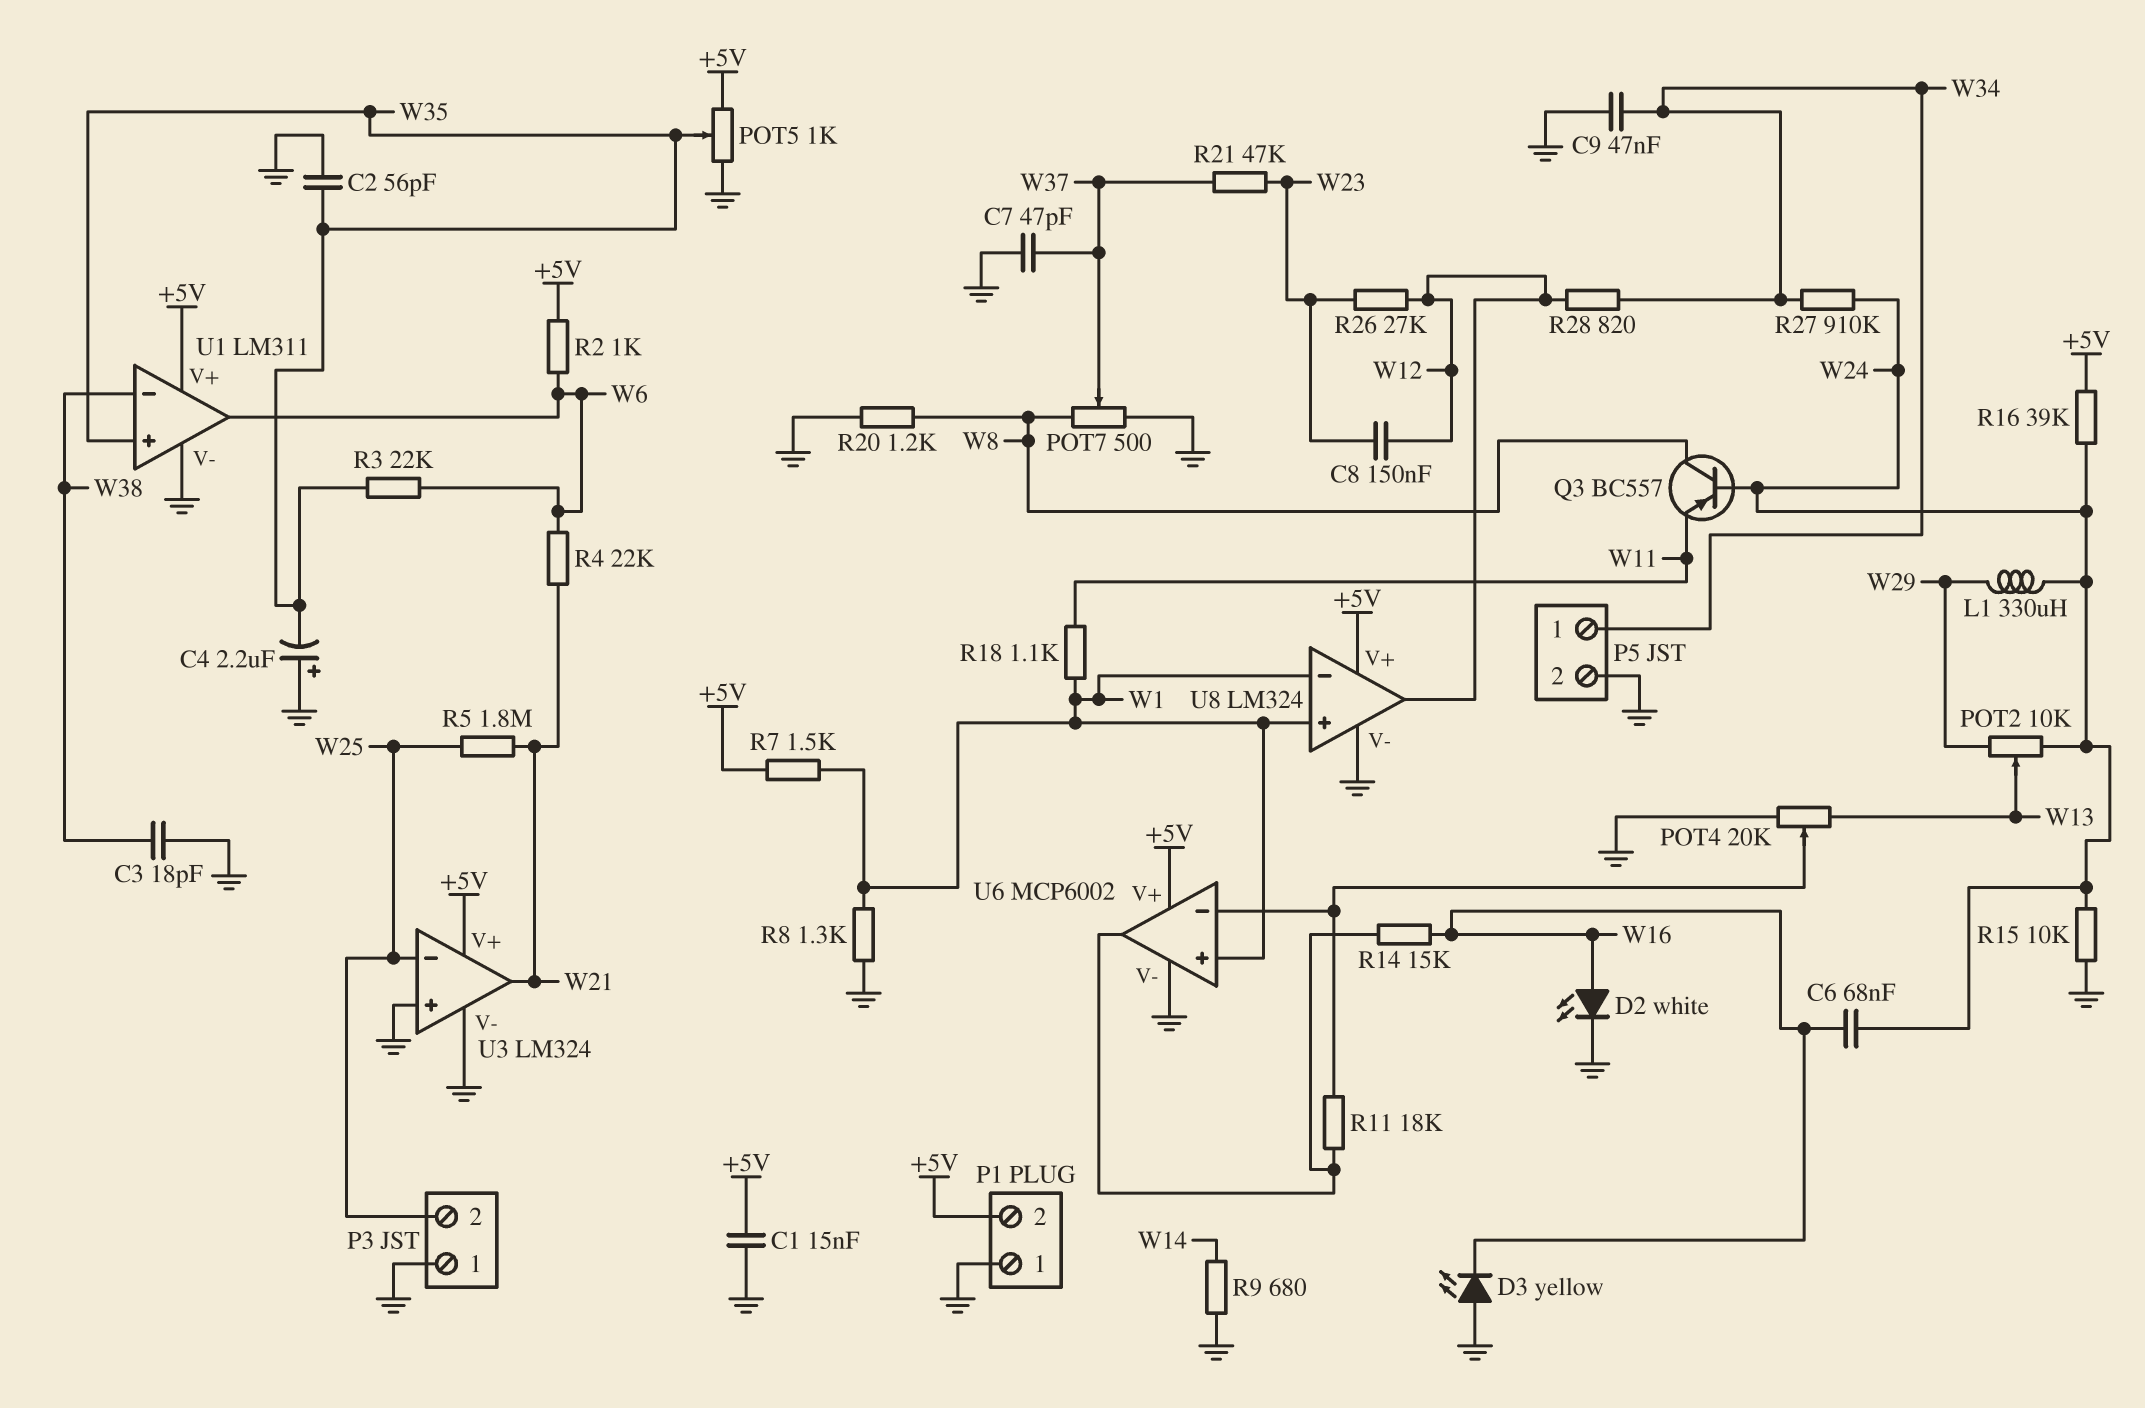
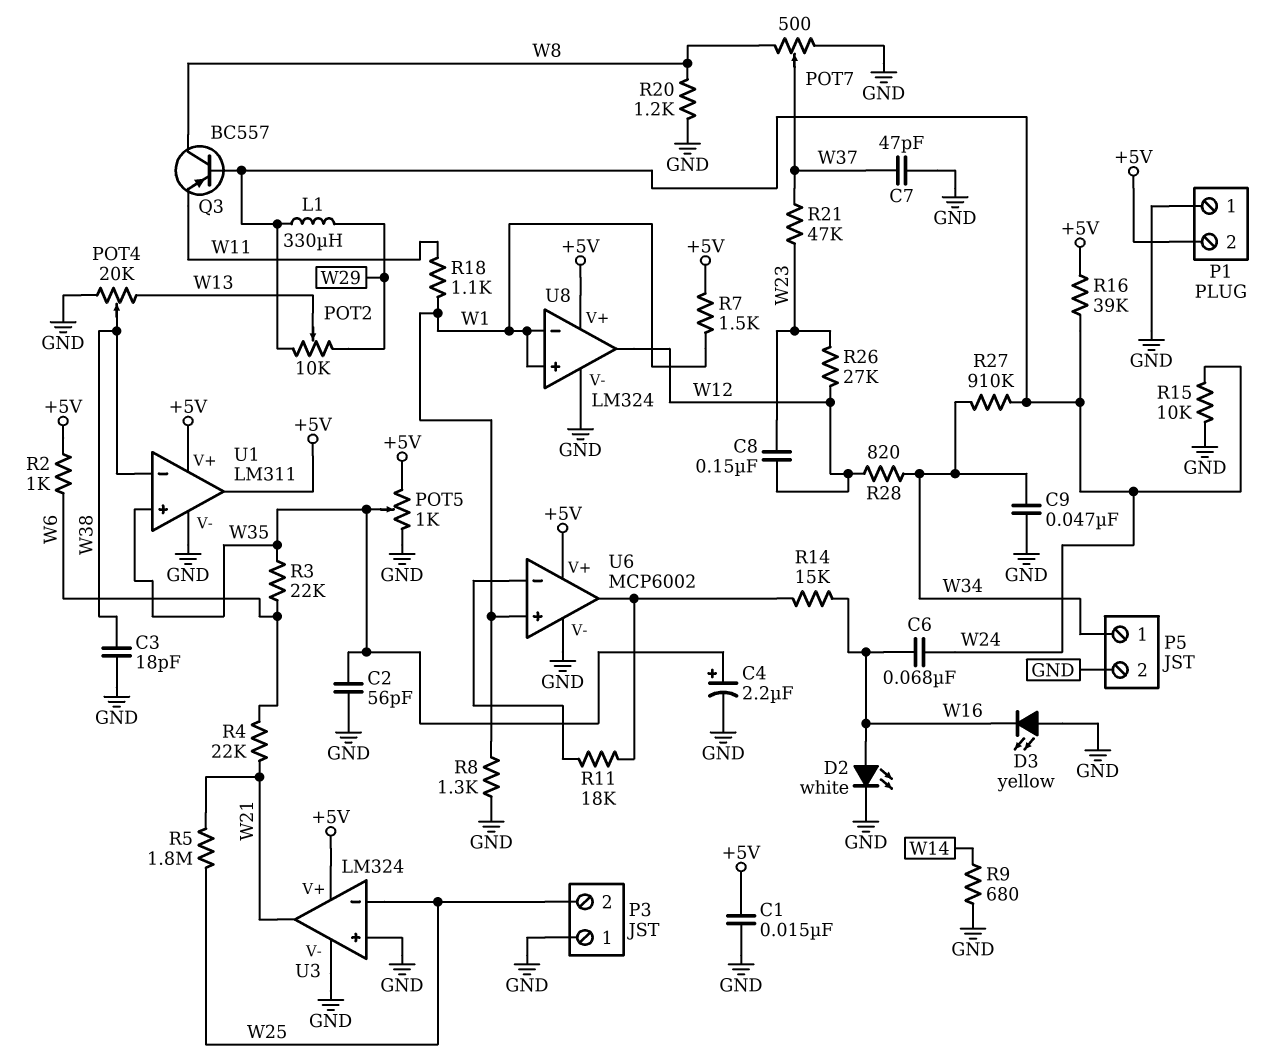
C4: 2.2uF (plus GND, minus W35) -> 2.2uF (plus W35, minus GND)
POT4: 20k (GND, W13, wiper U6/in-) -> 20k (GND, W13, wiper W38)
U1 pin out: W6 -> +5V

